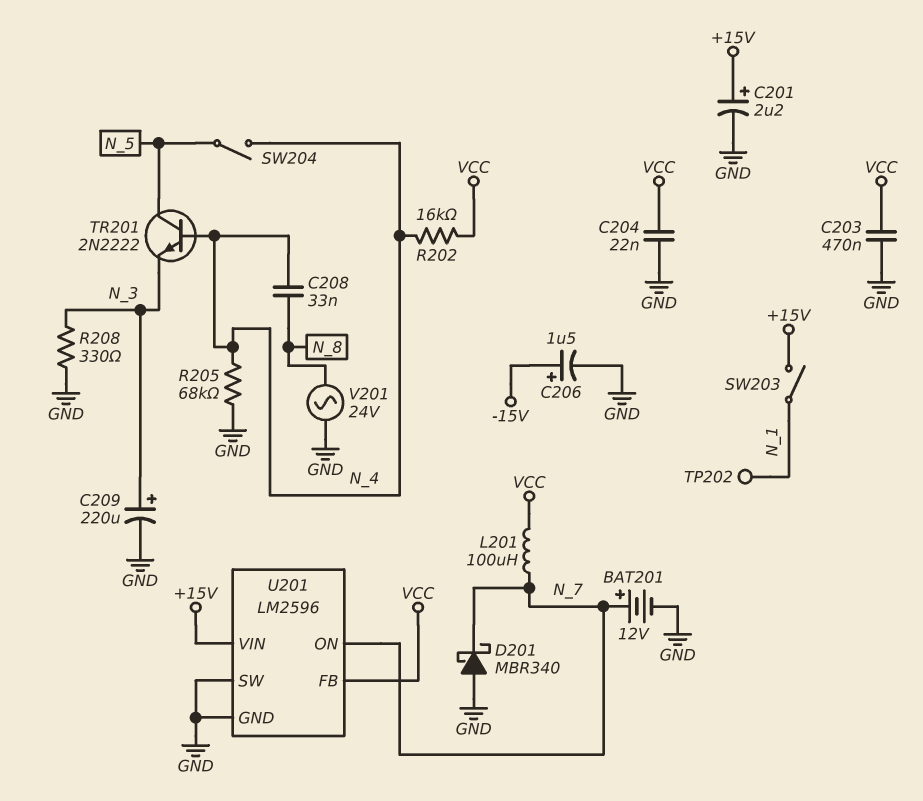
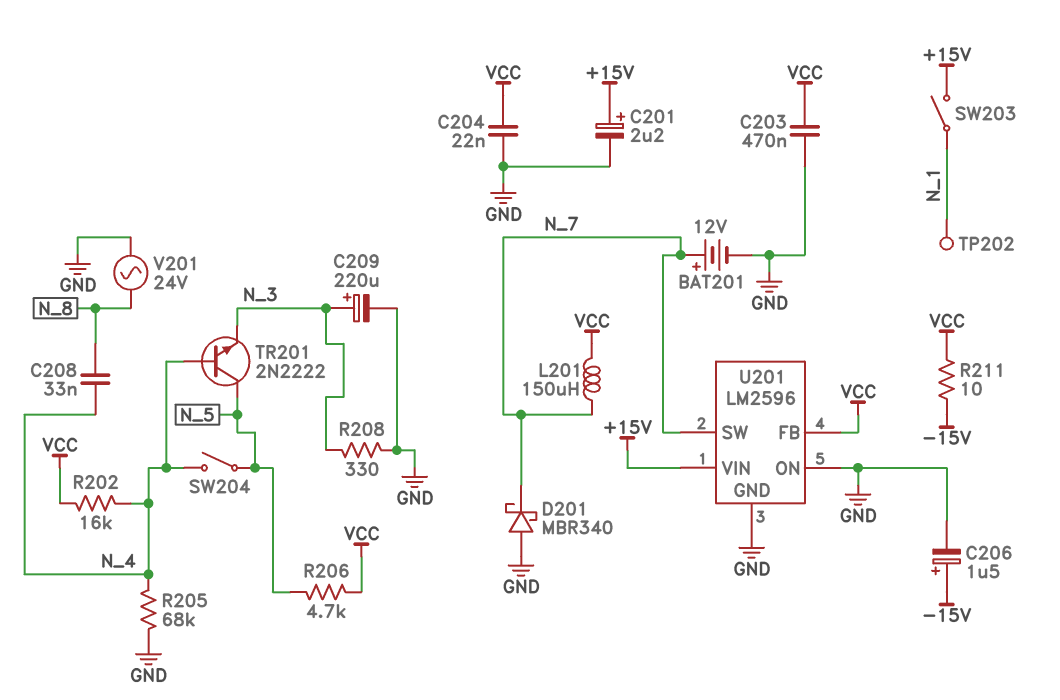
L201: 100uH (N_7, VCC) -> 150uH (N_7, VCC)
R206: none -> 4.7k (N_5, VCC)
R211: none -> 10 (-15V, VCC)
U201 pin ON: N_7 -> GND
U201 pin SW: GND -> N_7

